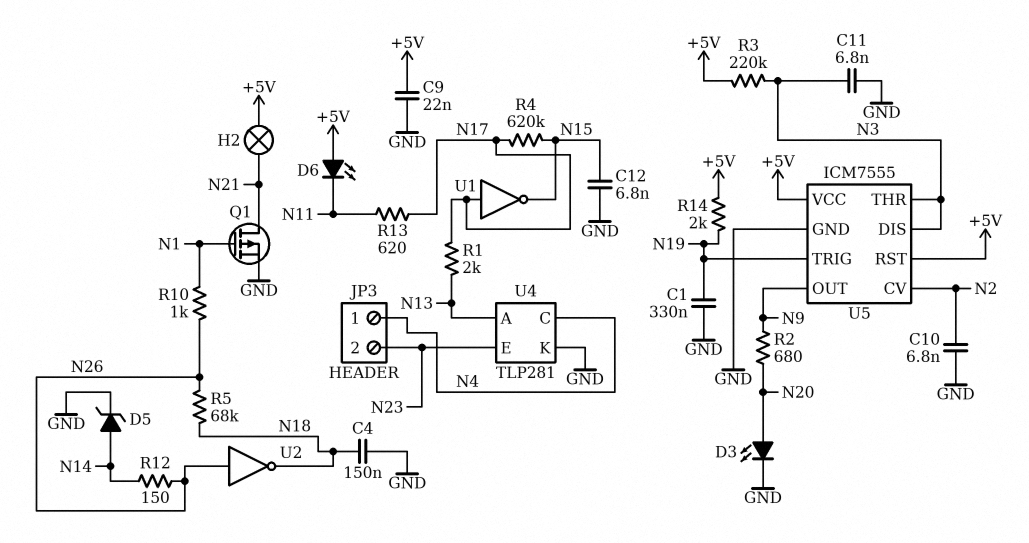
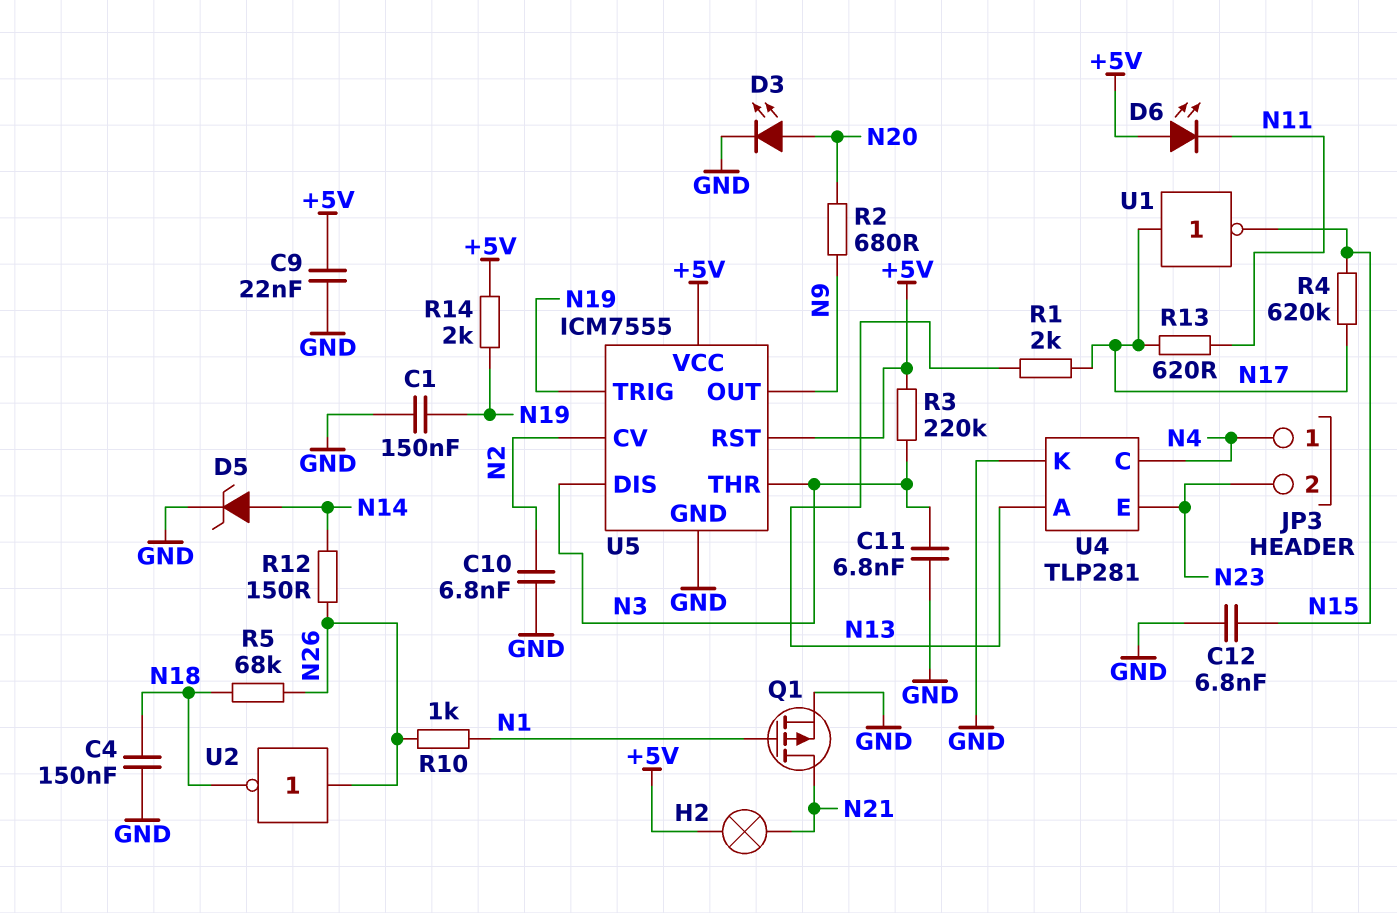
C1: 330nF (GND, N19) -> 150nF (GND, N19)

